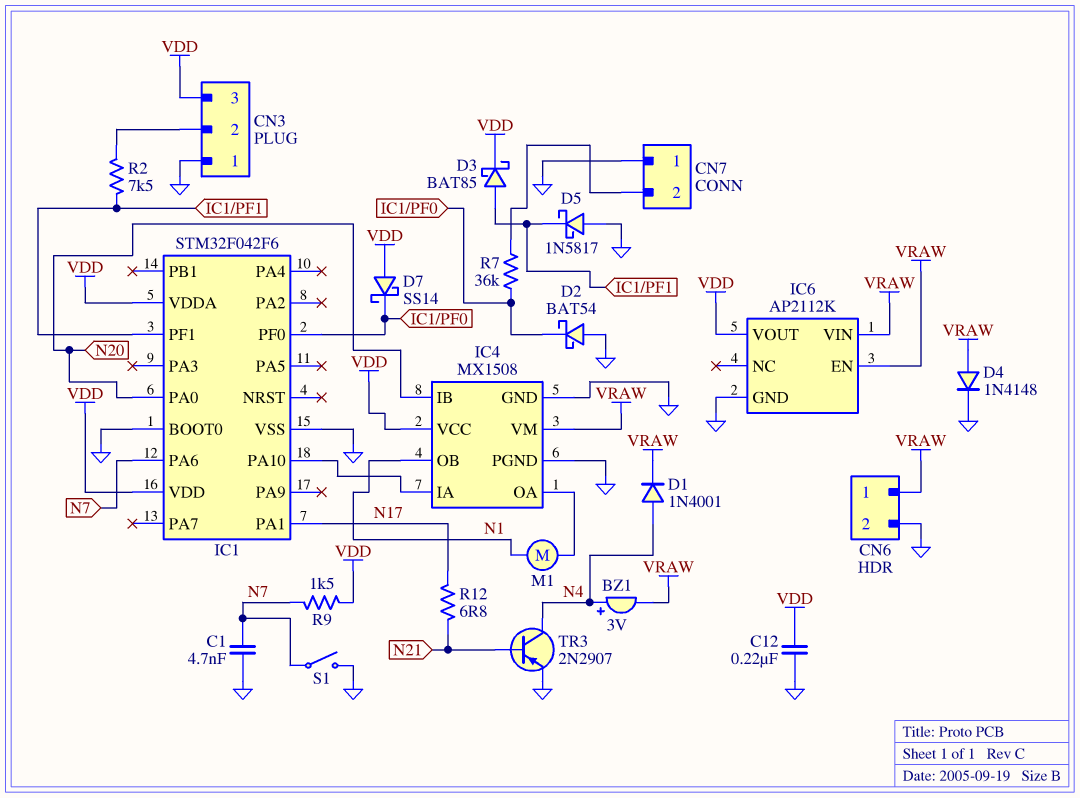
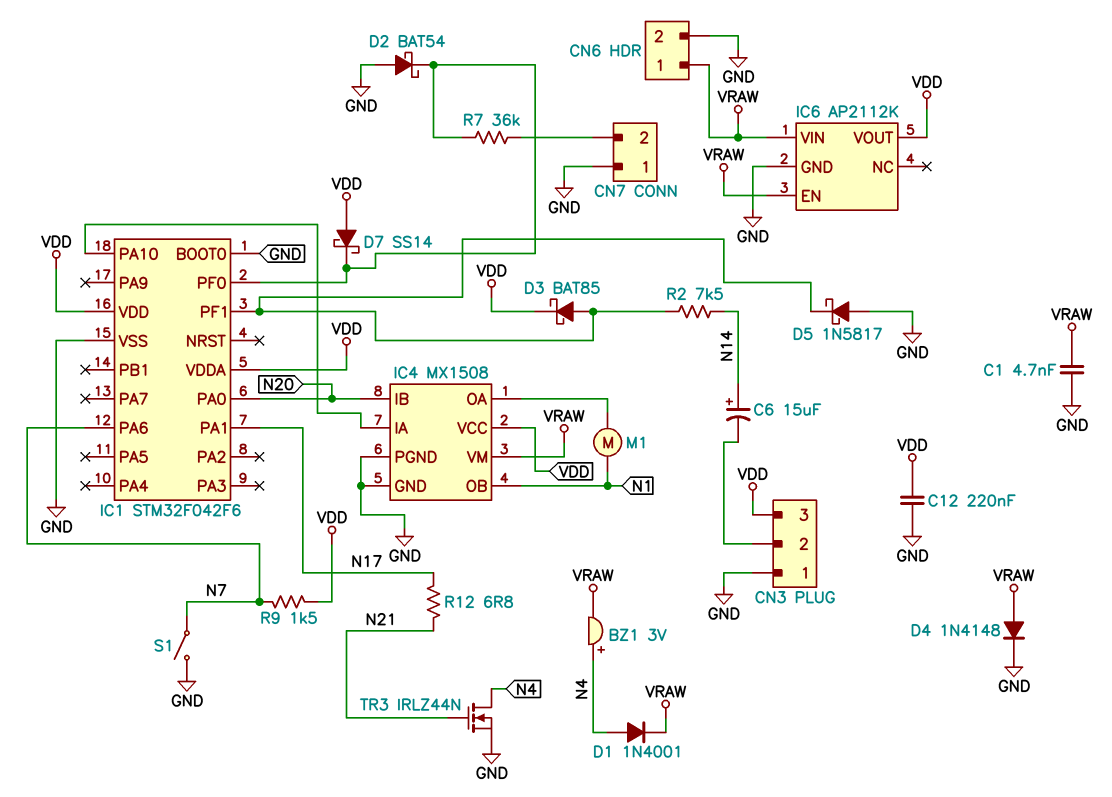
C1: 4.7nF (GND, N7) -> 4.7nF (GND, VRAW)
C6: none -> 15uF (plus N14, minus CN3/2)
R2: 7.5k (CN3/2, IC1/PF1) -> 7.5k (IC1/PF1, N14)
TR3: PNP 2N2907 (B N21, C N4, E GND) -> NMOS IRLZ44N (G N21, D N4, S GND)

